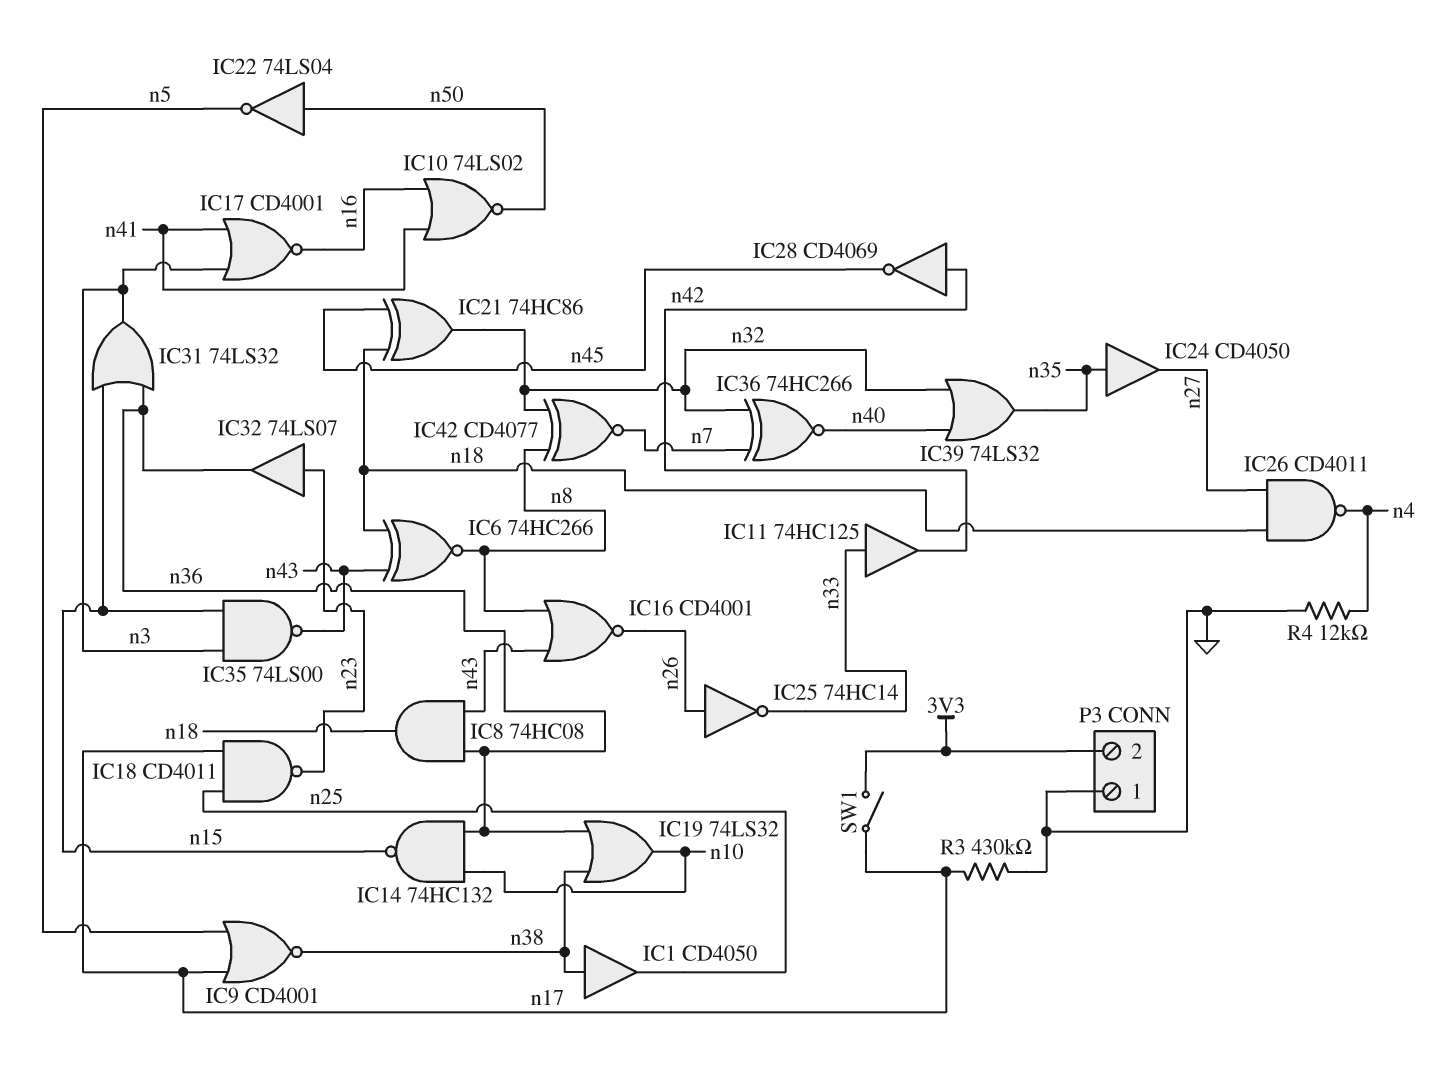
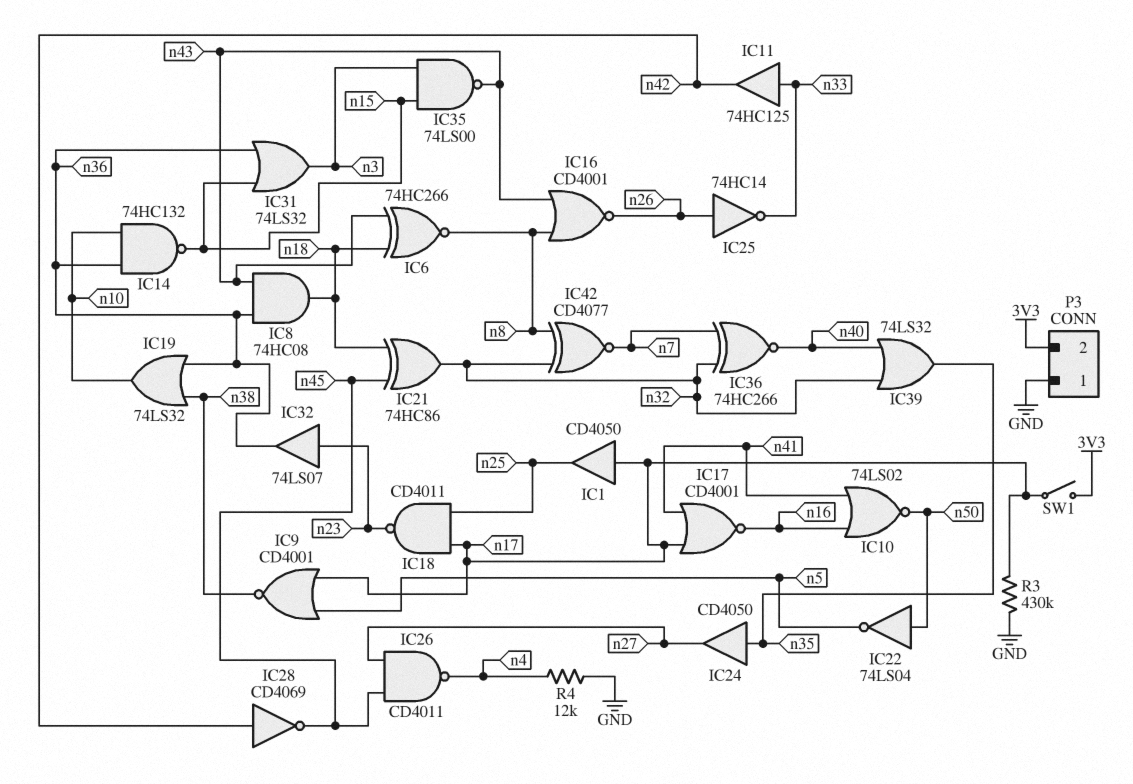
IC1: buffer CD4050 (in n38, out n25) -> buffer CD4050 (in n17, out n25)
IC17: NOR CD4001 (in n3, in n41, out n16) -> NOR CD4001 (in n17, in n41, out n16)
IC26: NAND CD4011 (in n18, in n27, out n4) -> NAND CD4011 (in n27, in n45, out n4)

